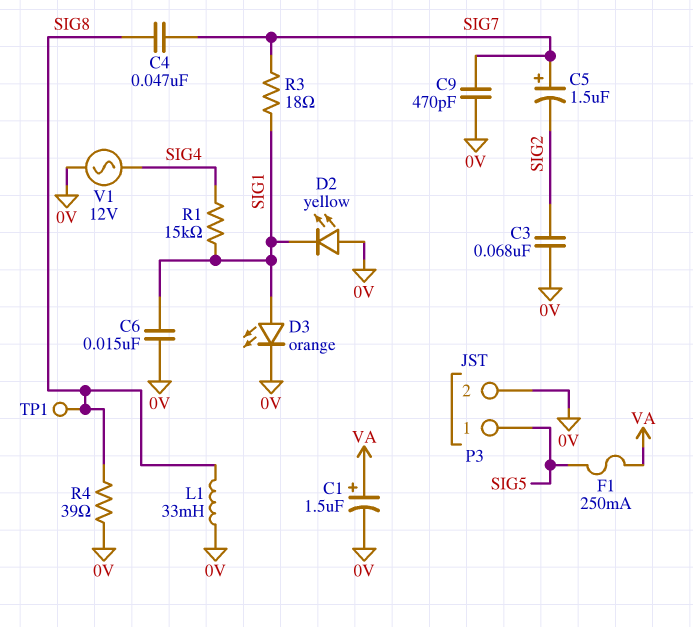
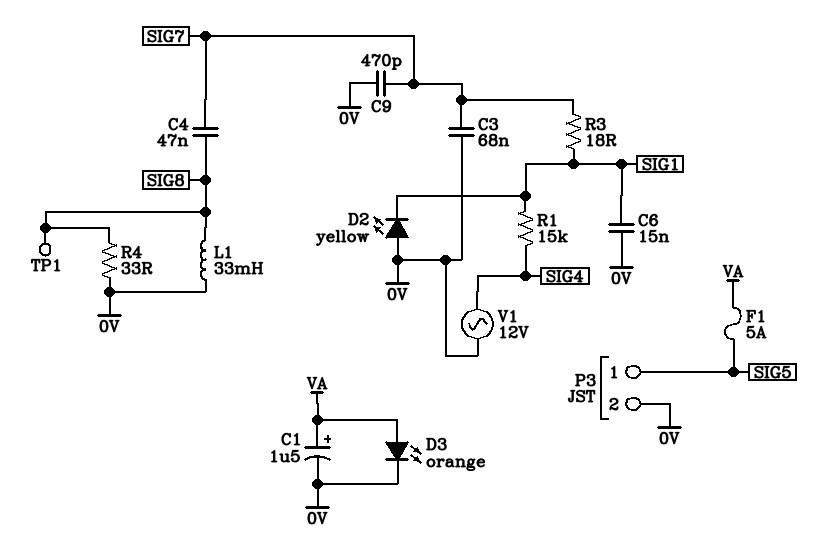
C3: 68nF (0V, SIG2) -> 68nF (0V, SIG7)
C5: 1.5uF (plus SIG7, minus SIG2) -> none
D3: LED orange (A SIG1, K 0V) -> LED orange (A VA, K 0V)
F1: 250mA (SIG5, VA) -> 5A (SIG5, VA)
R4: 39 (0V, SIG8) -> 33 (0V, SIG8)

